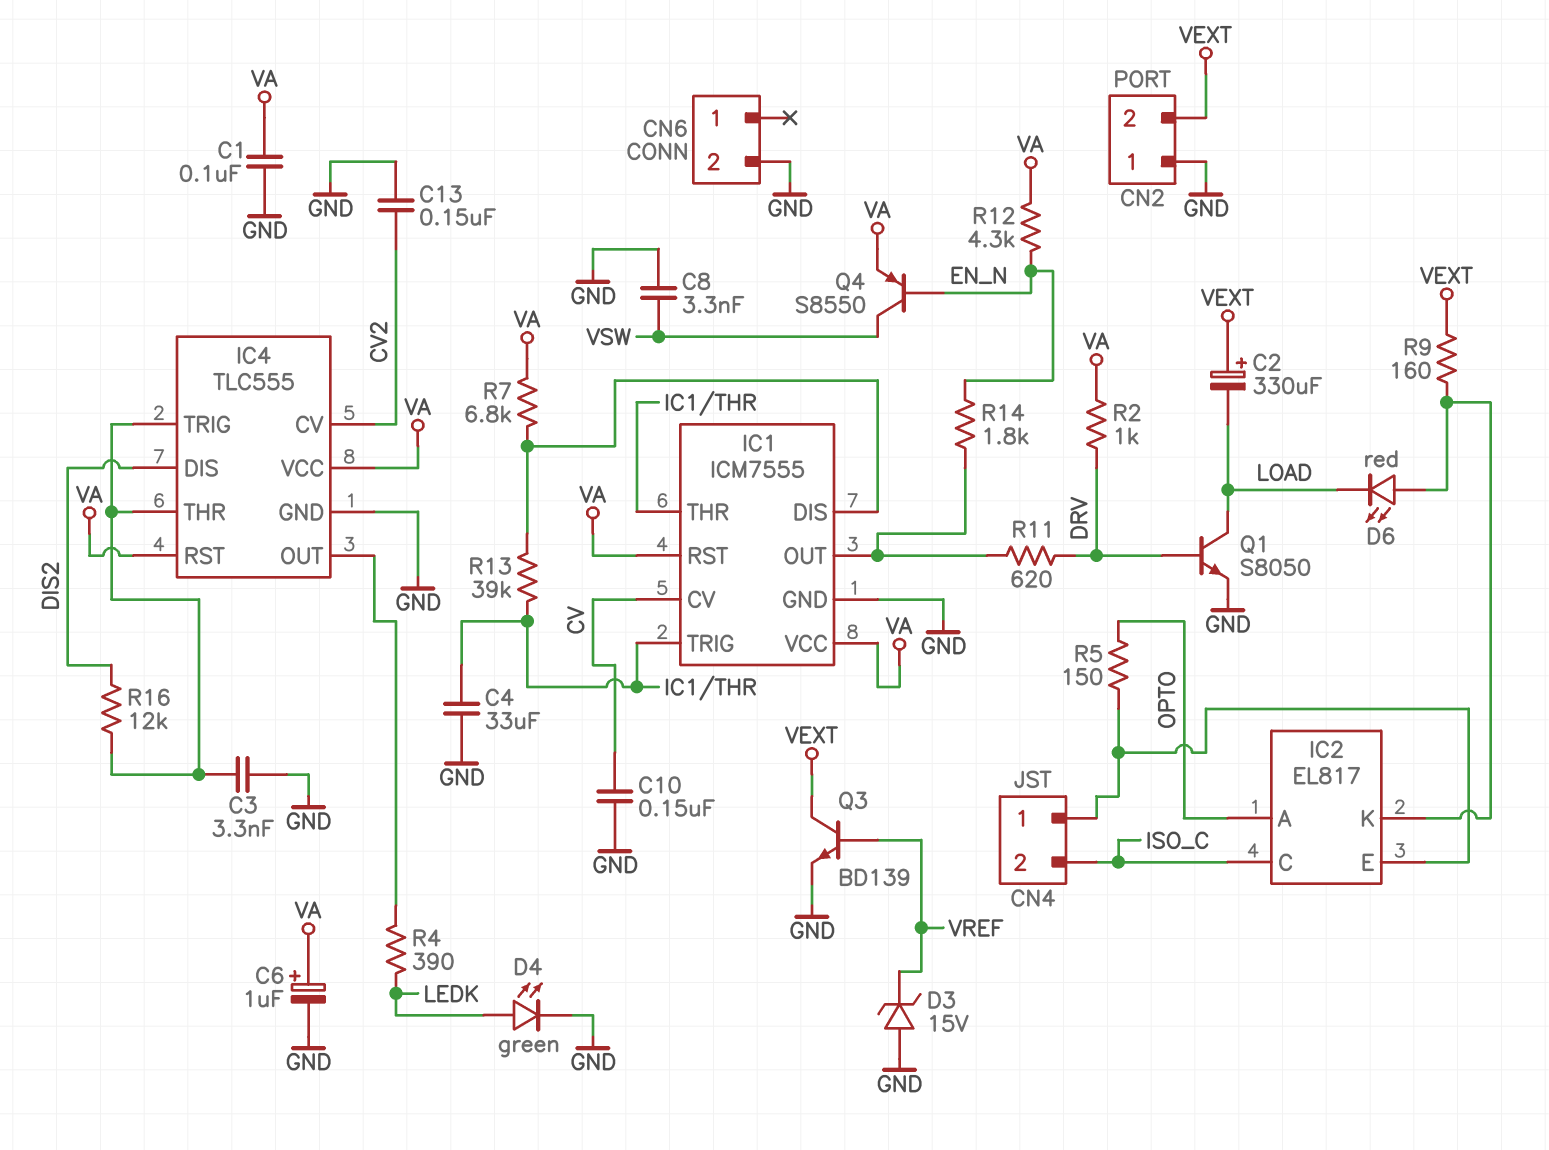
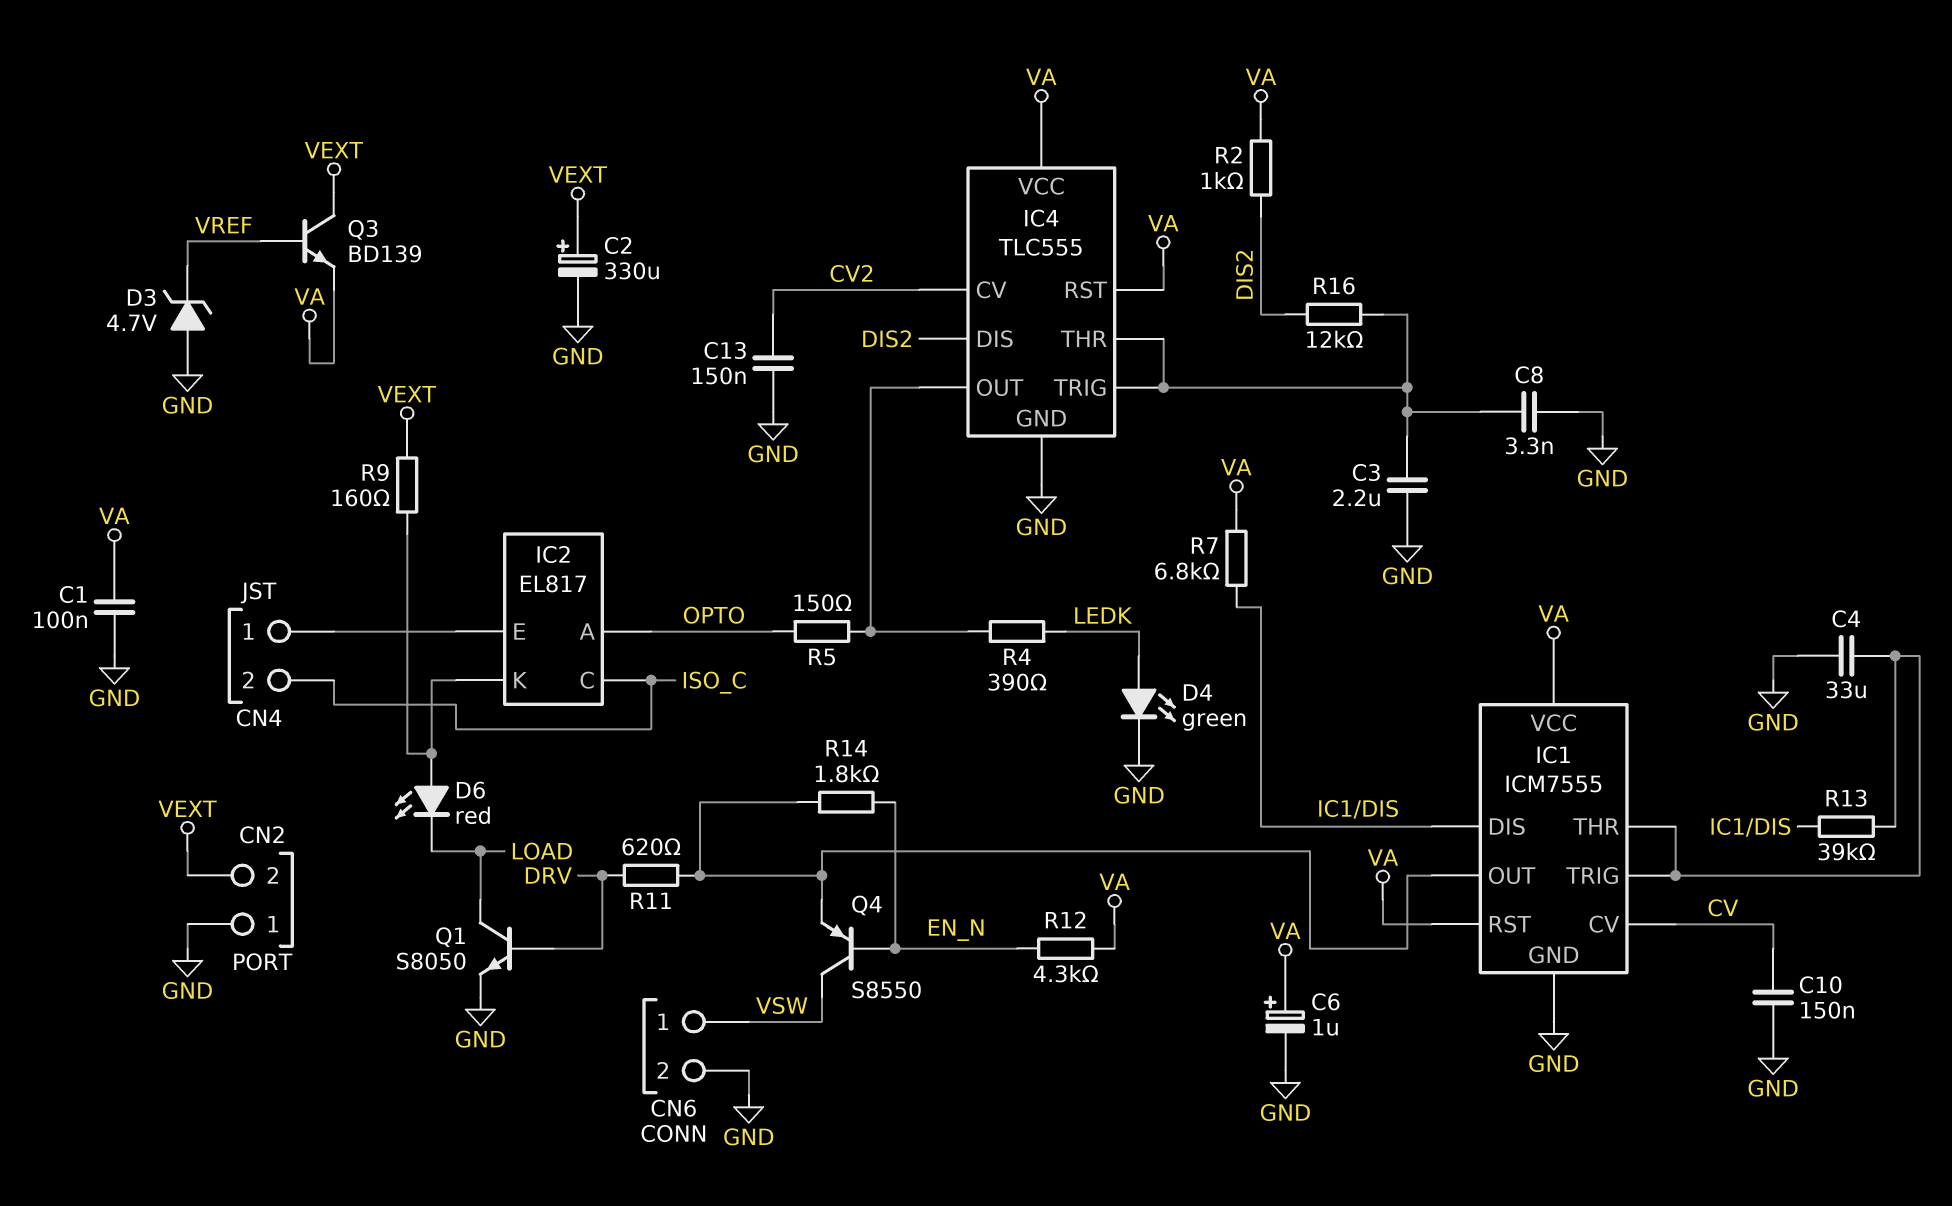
C2: 330uF (plus VEXT, minus LOAD) -> 330uF (plus VEXT, minus GND)
C3: 3.3nF (GND, IC4/THR) -> 2.2uF (GND, IC4/THR)
C8: 3.3nF (GND, VSW) -> 3.3nF (GND, IC4/THR)
CN6 pin 1: none -> VSW
D3: zener 15V (A GND, K VREF) -> zener 4.7V (A GND, K VREF)
Q3: NPN BD139 (B VREF, C VEXT, E GND) -> NPN BD139 (B VREF, C VEXT, E VA)
Q4: PNP S8550 (B EN_N, C VSW, E VA) -> PNP S8550 (B EN_N, C VSW, E IC1/OUT)
R2: 1k (DRV, VA) -> 1k (DIS2, VA)
R5: 150 (CN4/1, OPTO) -> 150 (IC4/OUT, OPTO)

